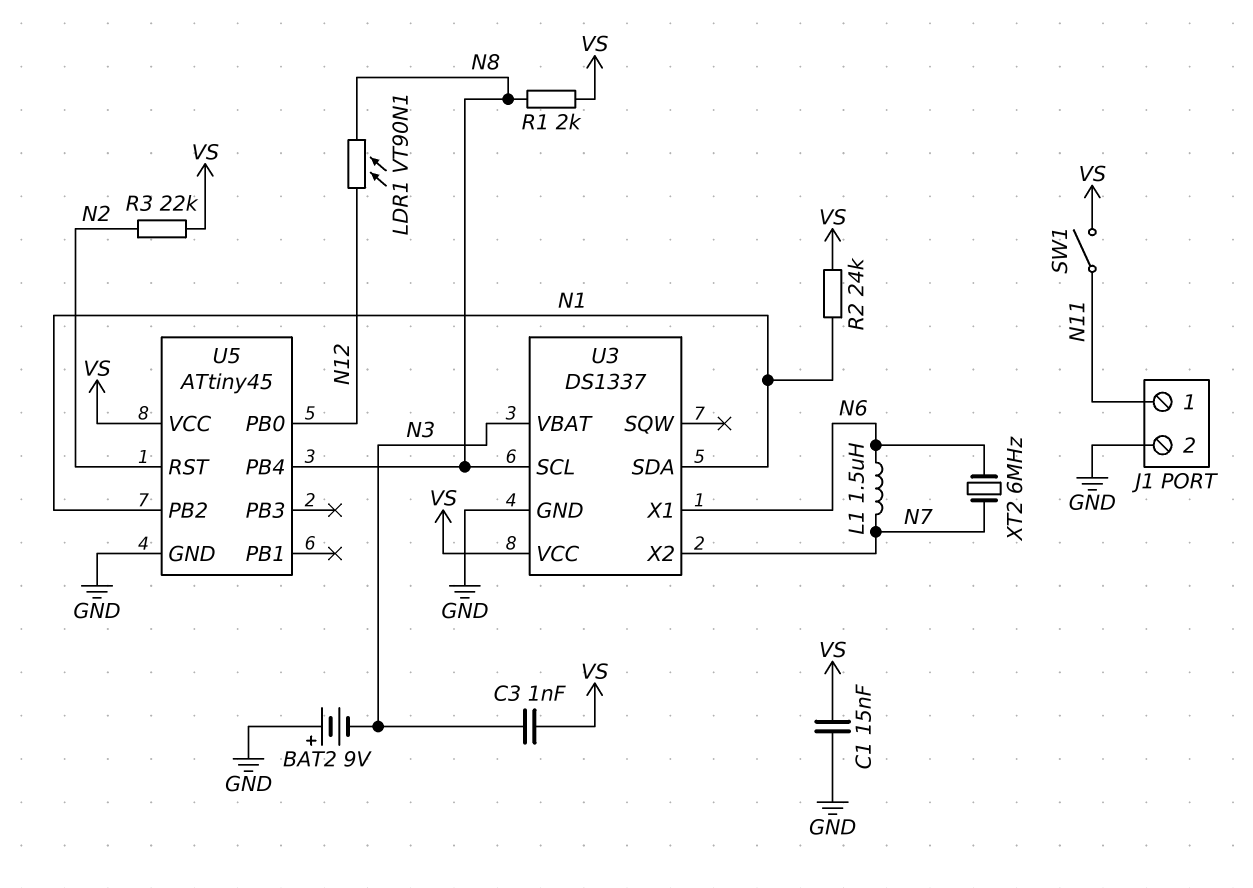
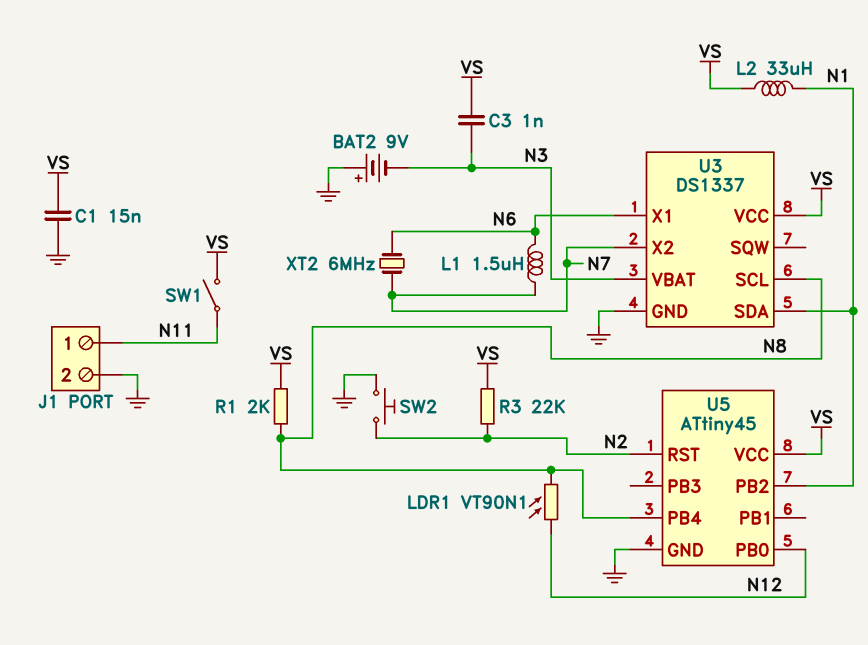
L2: none -> 33uH (N1, VS)
R2: 24k (N1, VS) -> none
SW2: none -> button (GND, N2)

